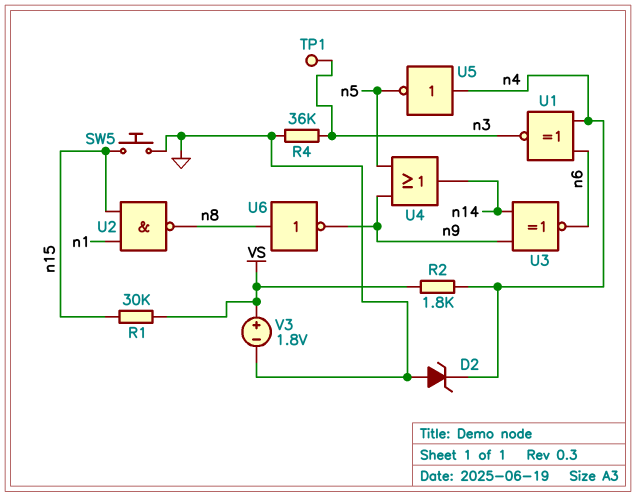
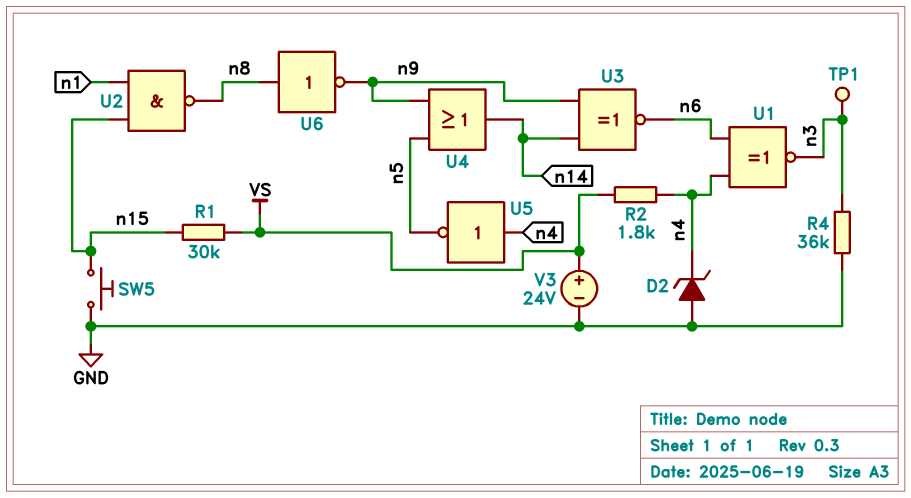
V3: 1.8V (plus VS, minus GND) -> 24V (plus VS, minus GND)

